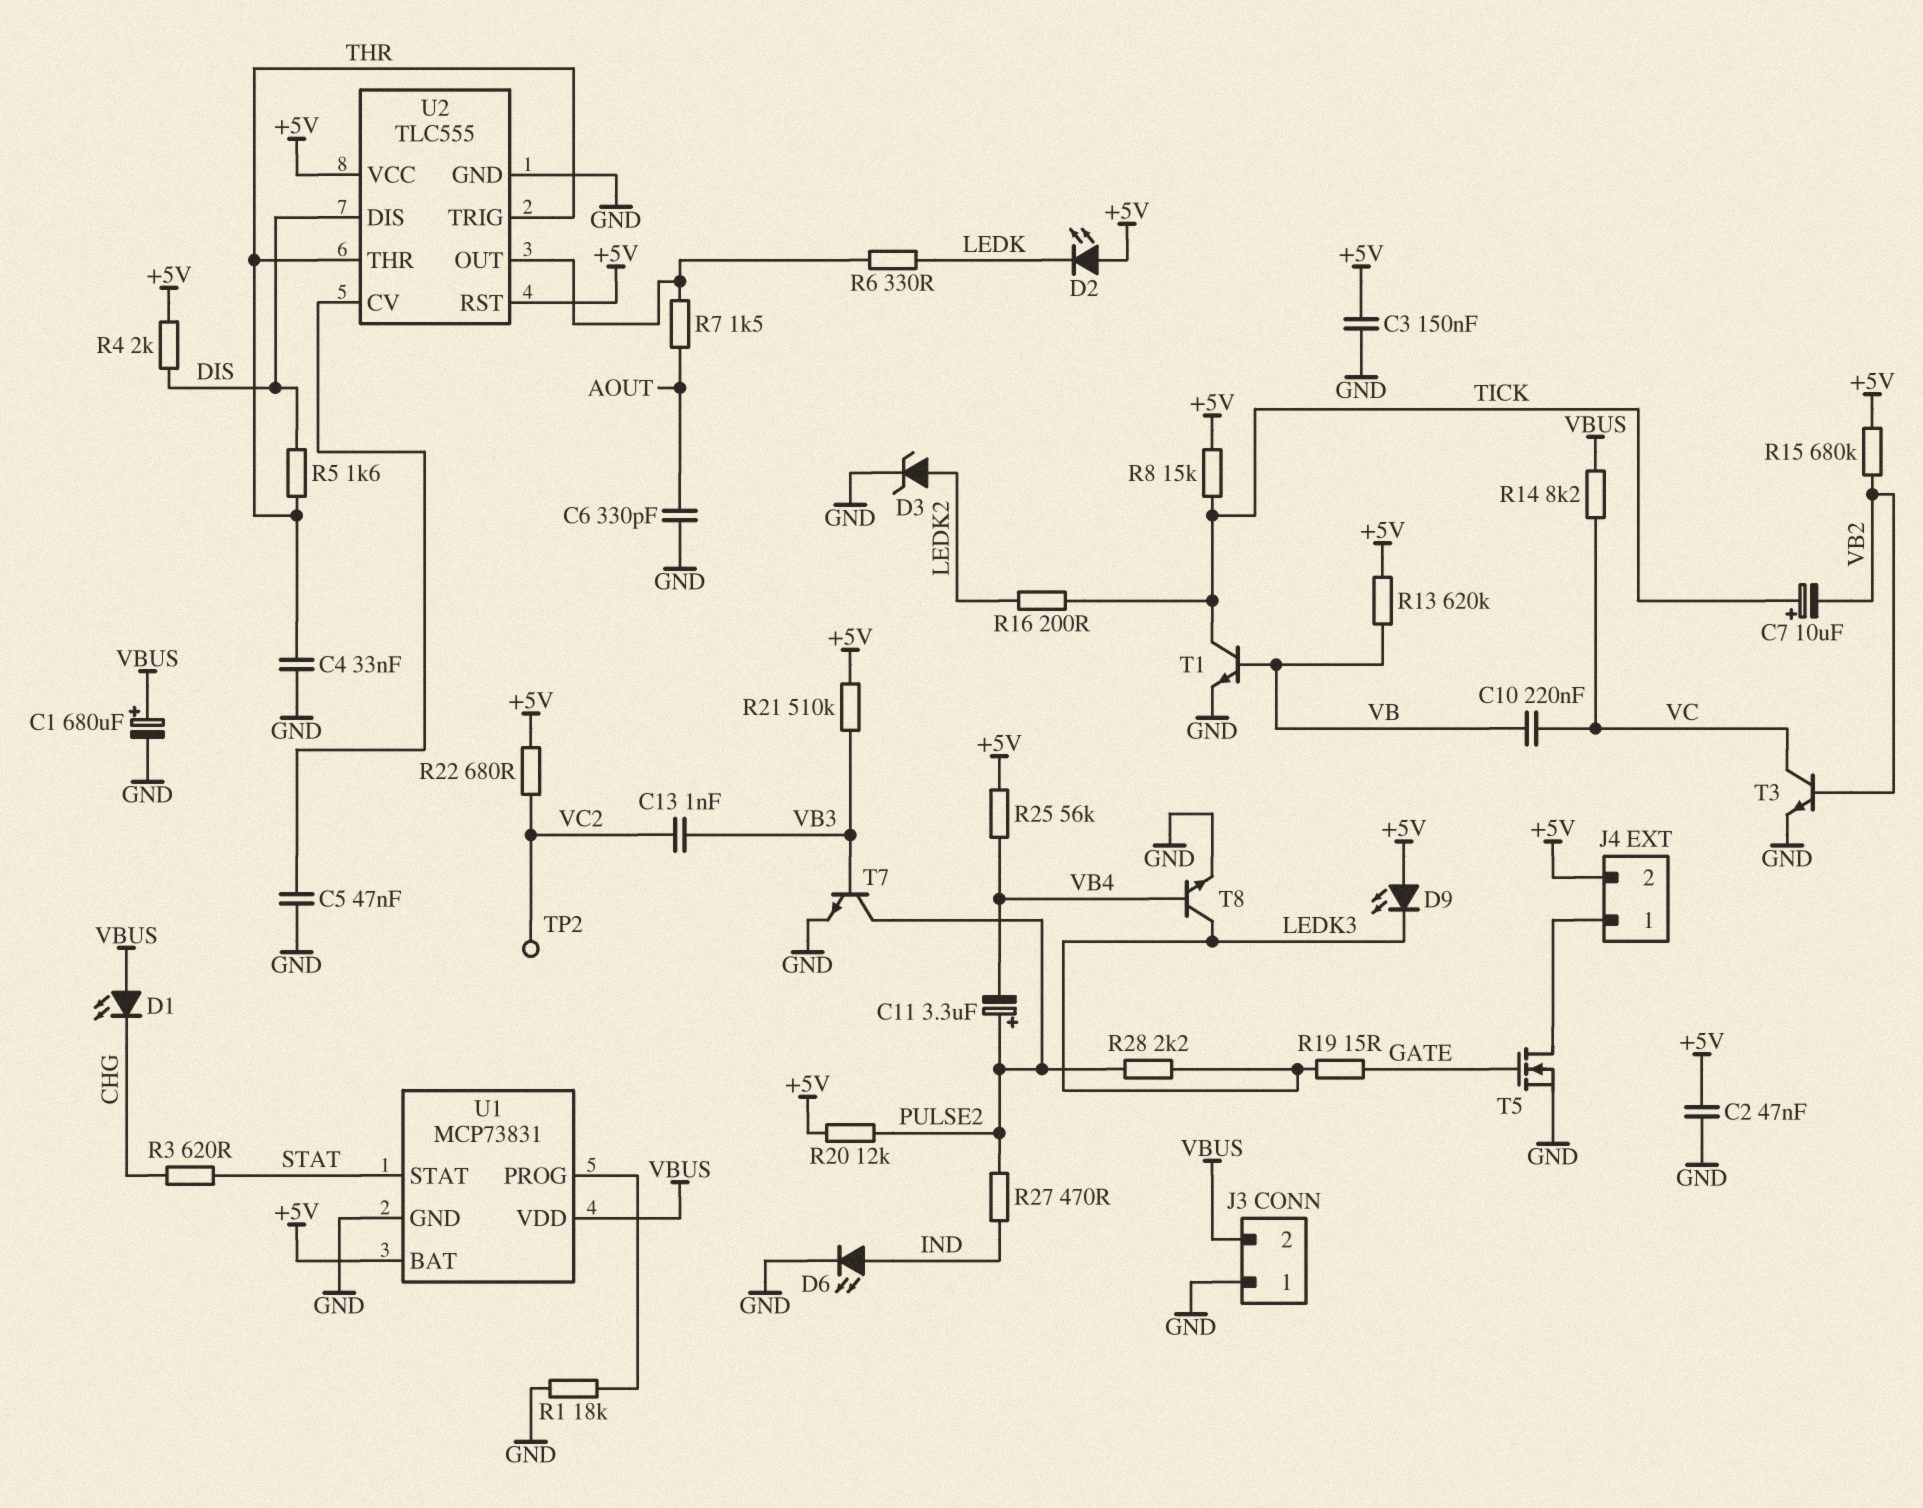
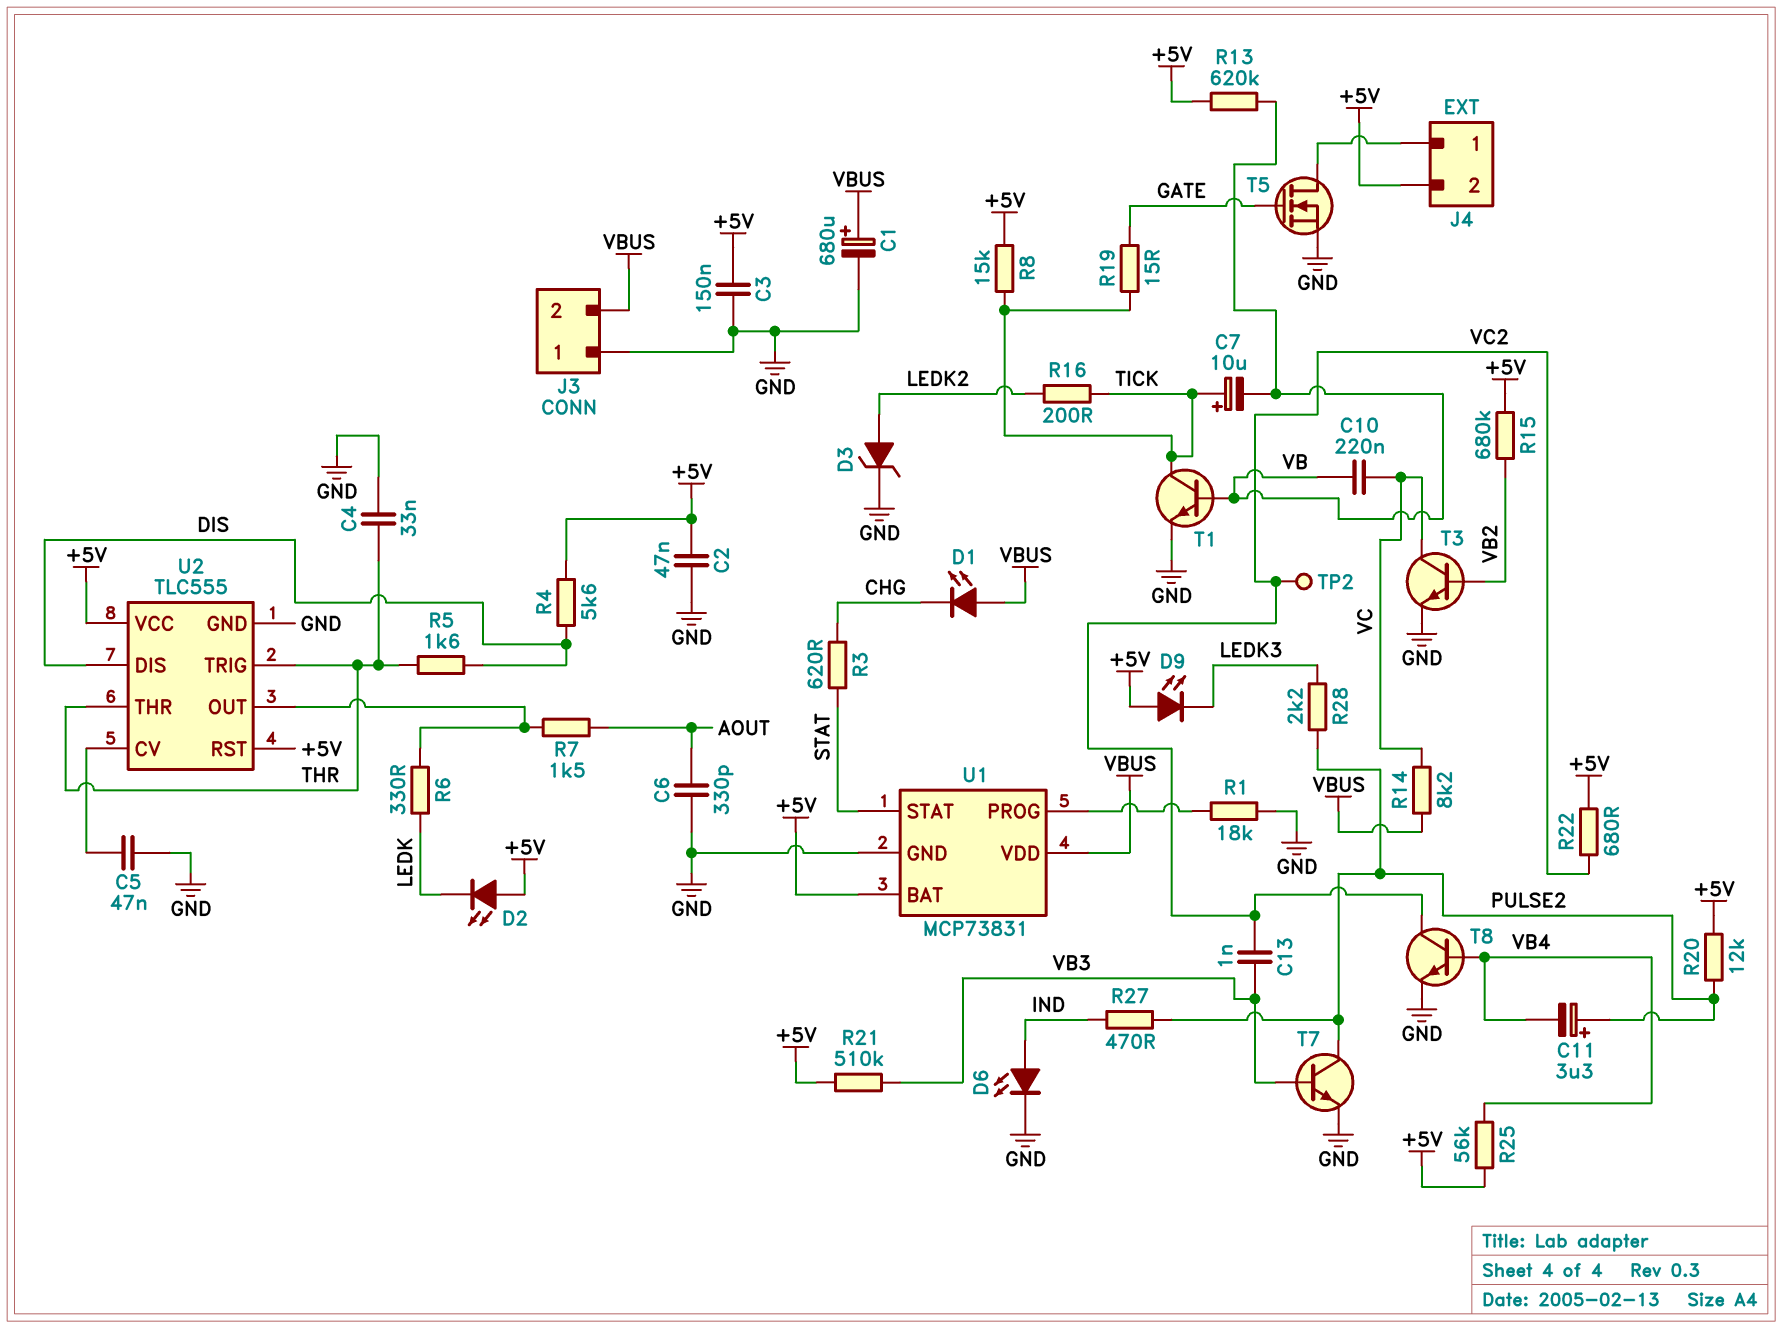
C7: 10uF (plus TICK, minus VB2) -> 10uF (plus TICK, minus VB)
R4: 2k (+5V, DIS) -> 5.6k (+5V, DIS)
R19: 15 (GATE, LEDK3) -> 15 (GATE, TICK)
T8: NPN (B VB4, C LEDK3, E GND) -> NPN (B VB4, C VC2, E GND)

